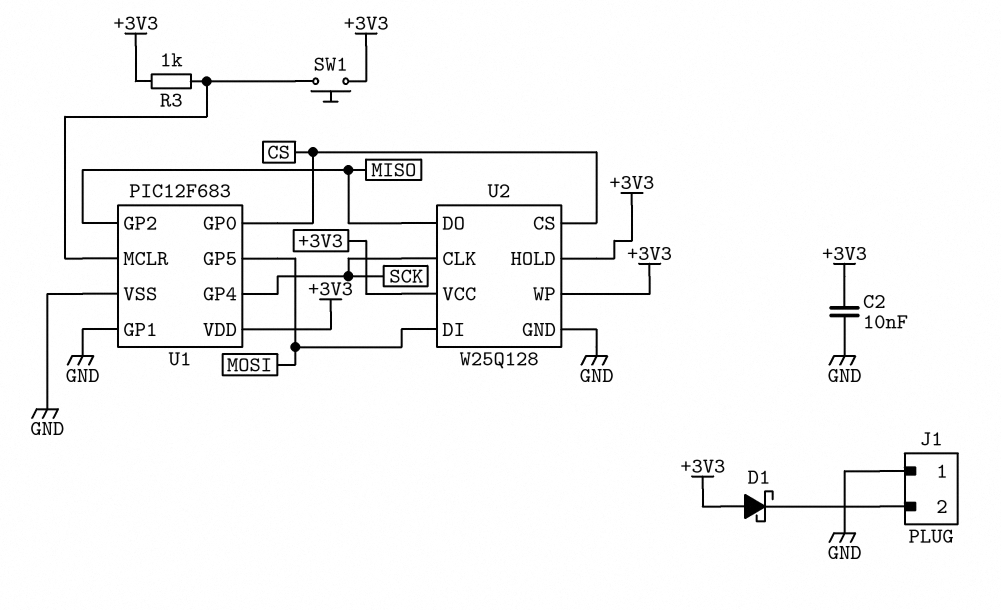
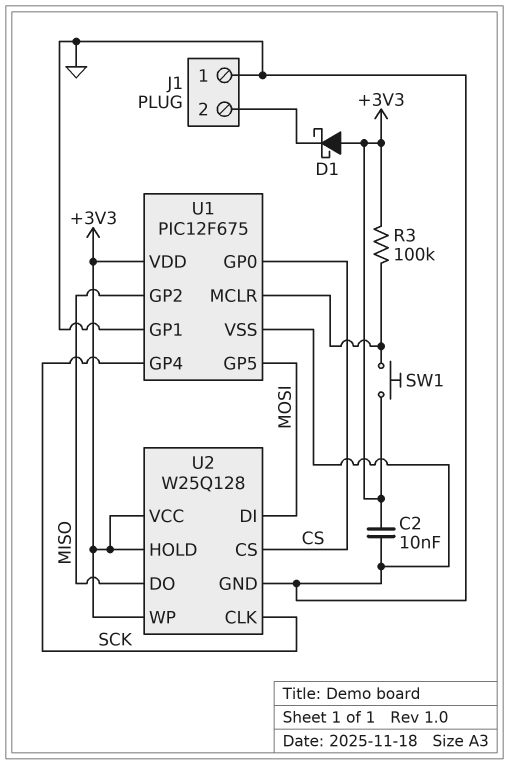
R3: 1k (+3V3, U1/MCLR) -> 100k (+3V3, U1/MCLR)
U1: PIC12F683 -> PIC12F675

